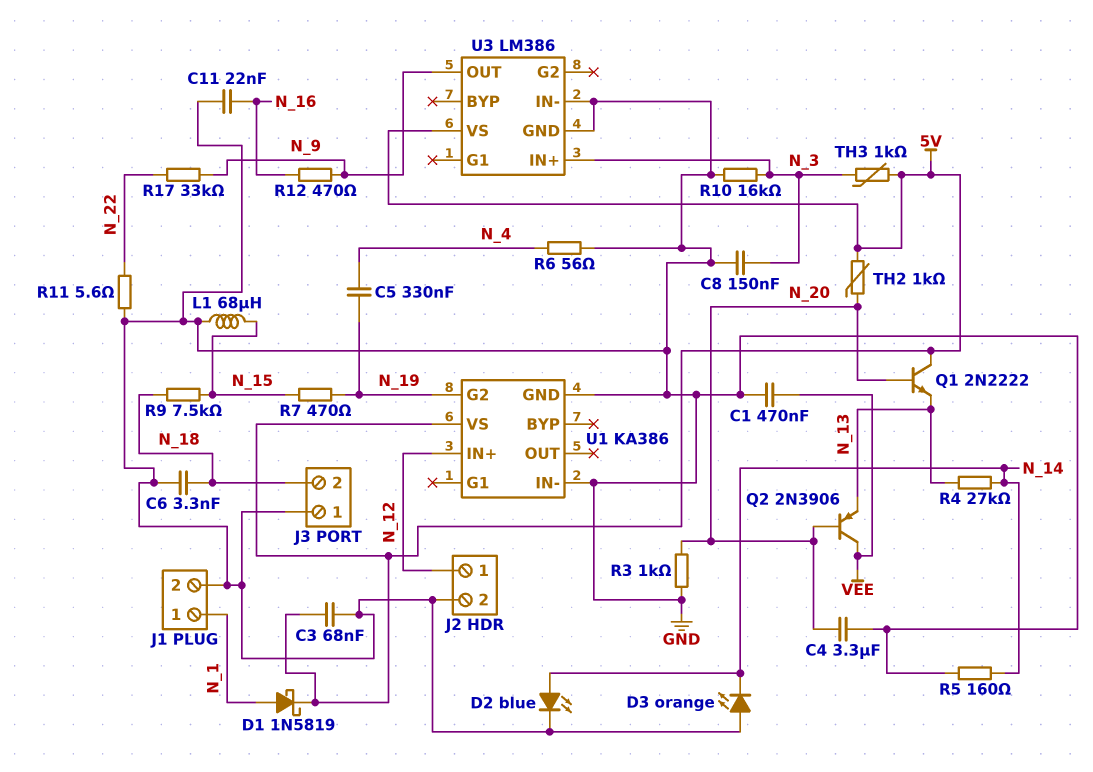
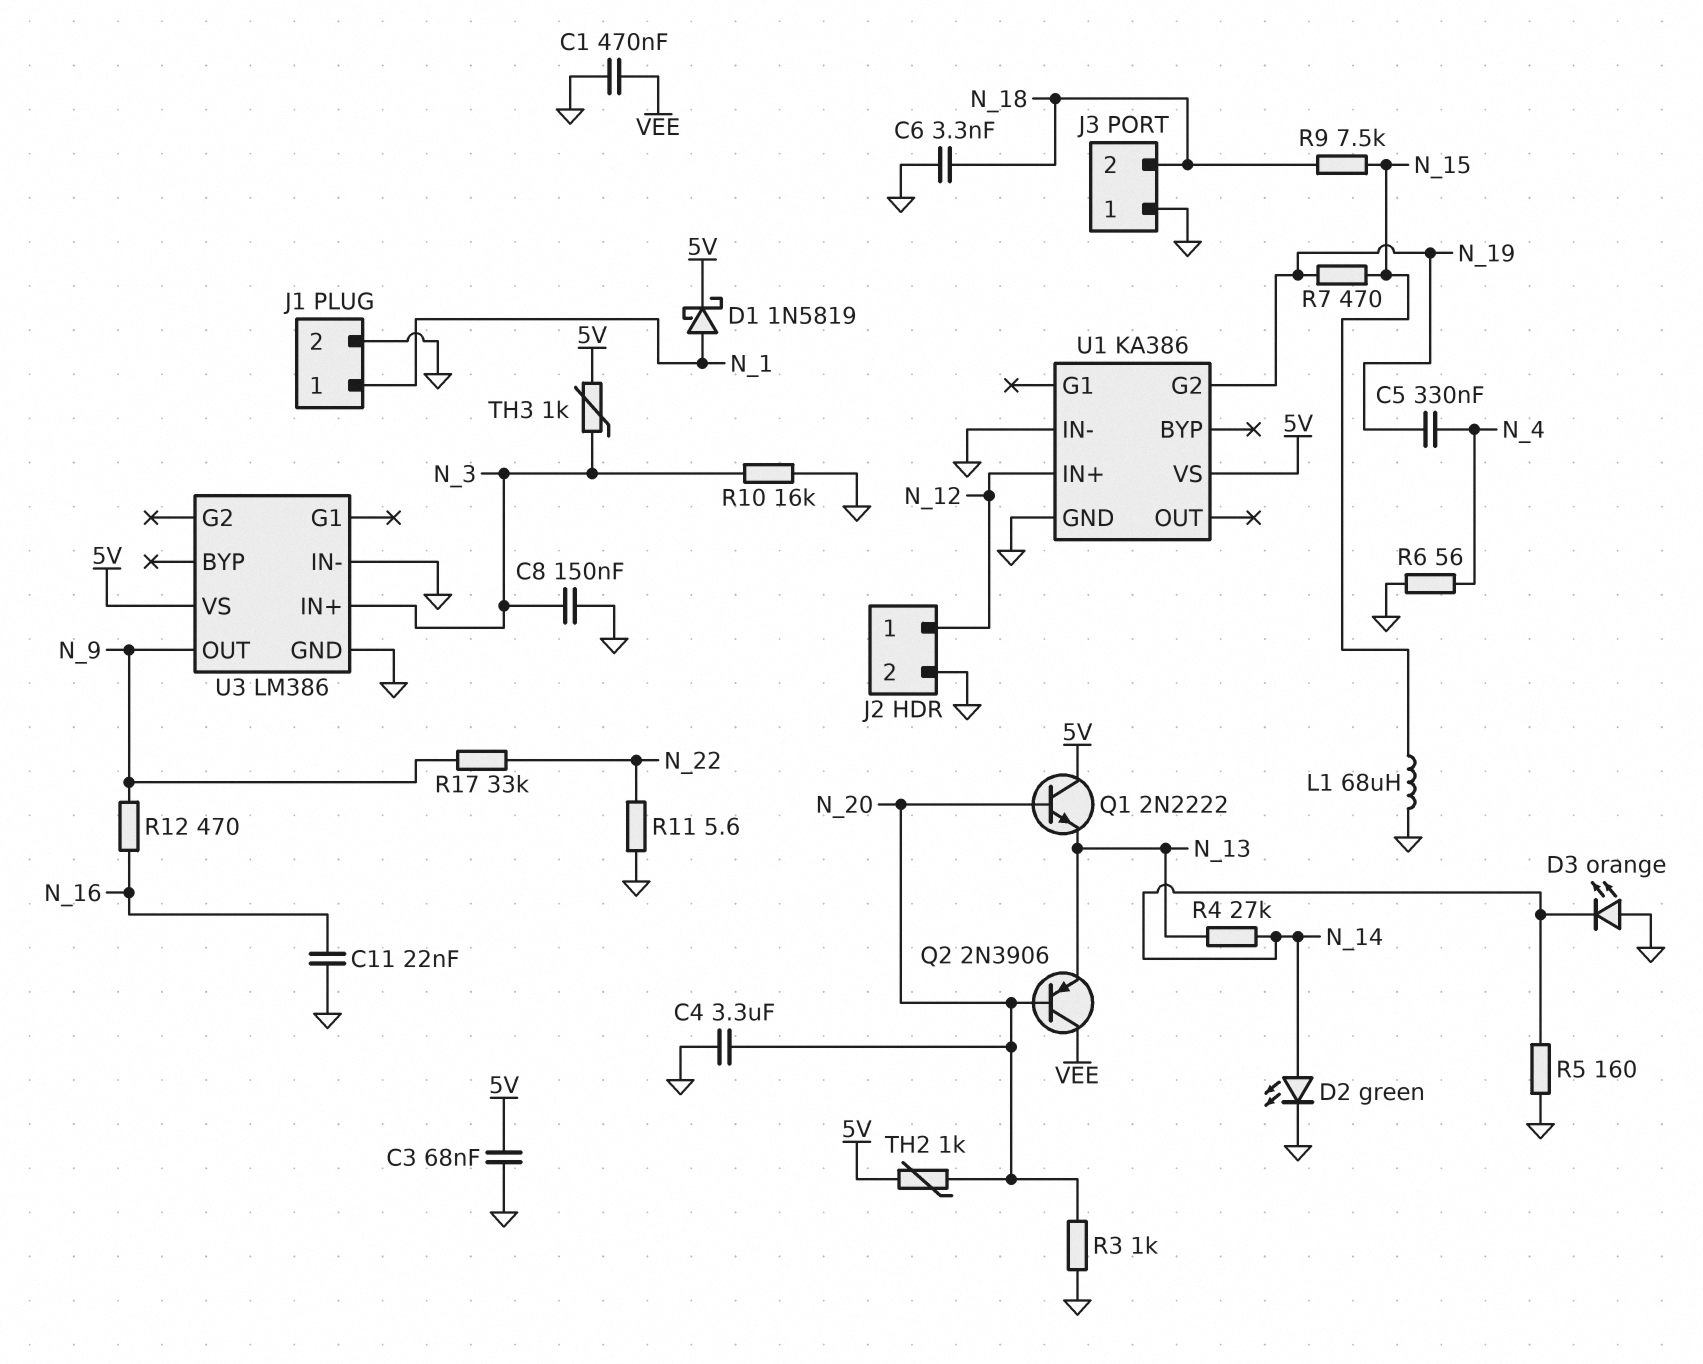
D2: LED blue (A N_14, K GND) -> LED green (A N_14, K GND)

